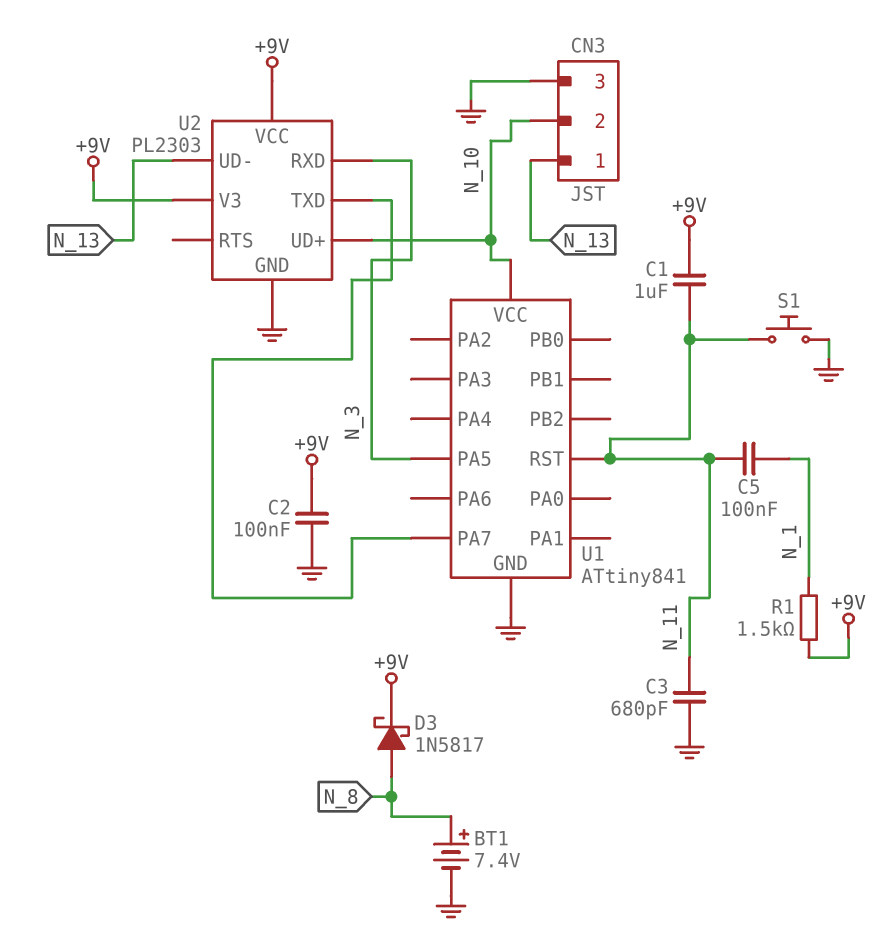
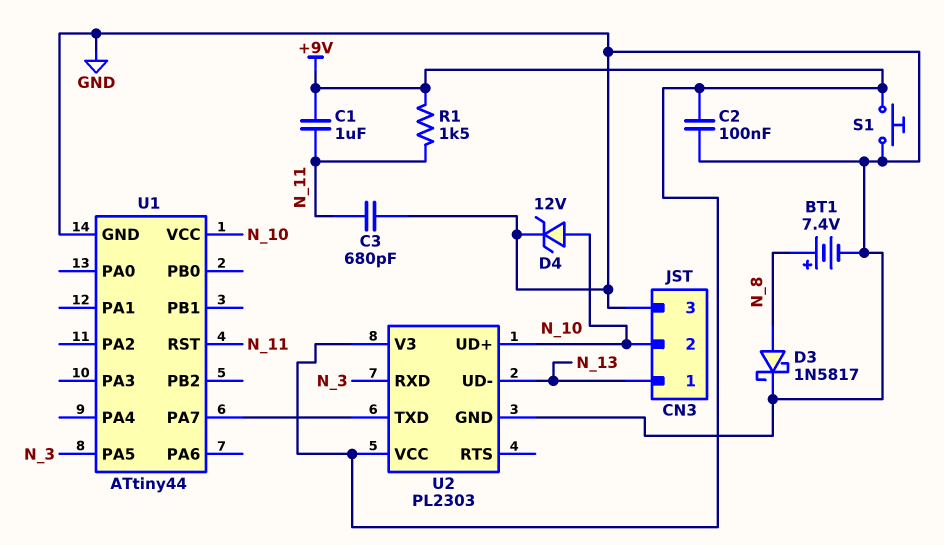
C5: 100nF (N_1, N_11) -> none
D3: schottky 1N5817 (A N_8, K +9V) -> schottky 1N5817 (A N_8, K GND)
D4: none -> zener 12V (A N_10, K GND)
R1: 1.5k (+9V, N_1) -> 1.5k (+9V, N_11)
S1: button (GND, N_11) -> button (+9V, GND)
U1: ATtiny841 -> ATtiny44

